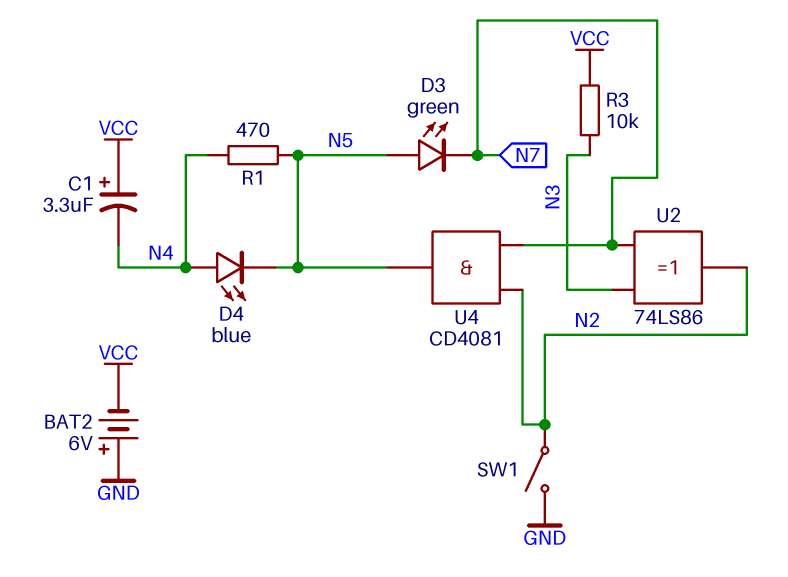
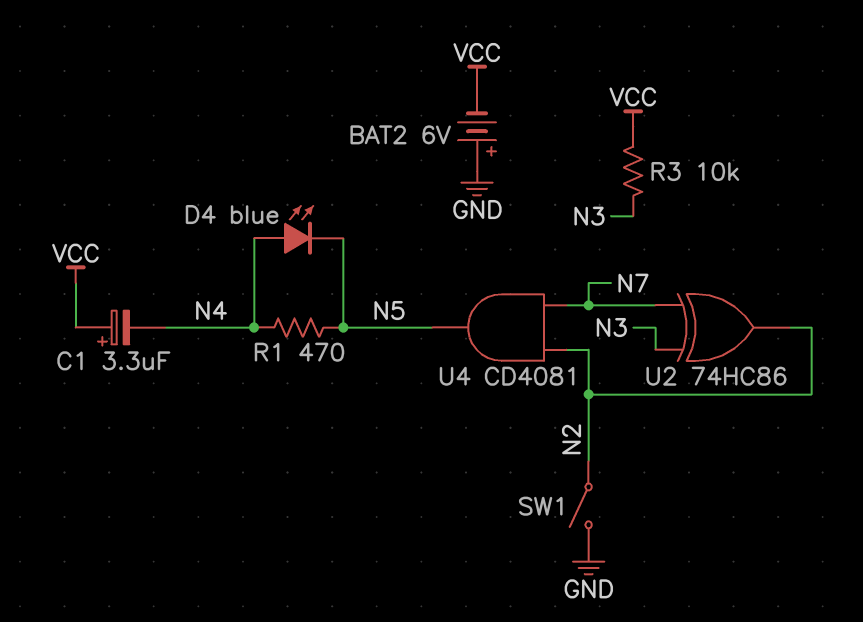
D3: LED green (A N5, K N7) -> none
U2: XOR 74LS86 (in N3, in N7, out N2) -> XOR 74HC86 (in N3, in N7, out N2)

